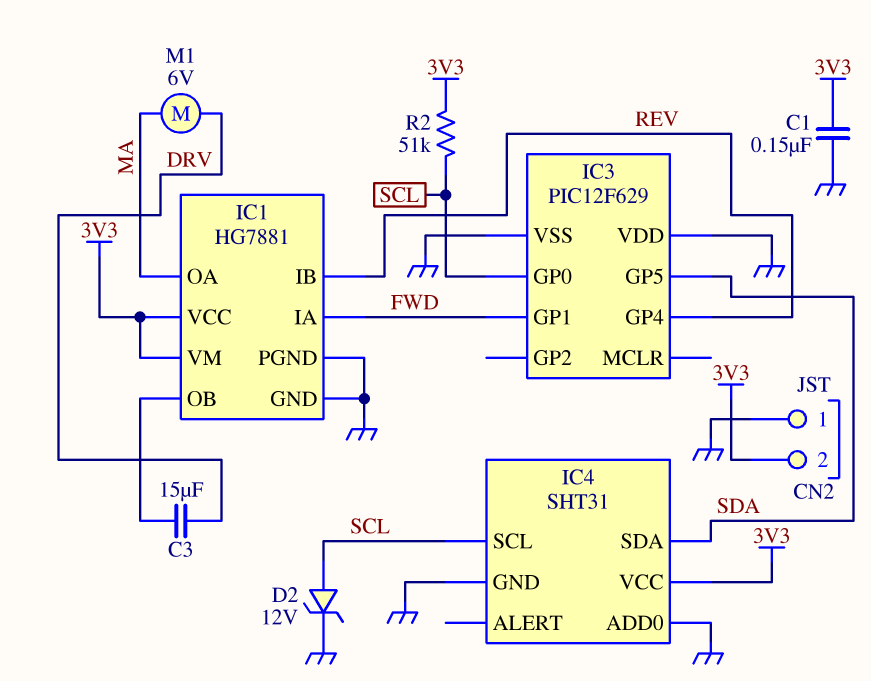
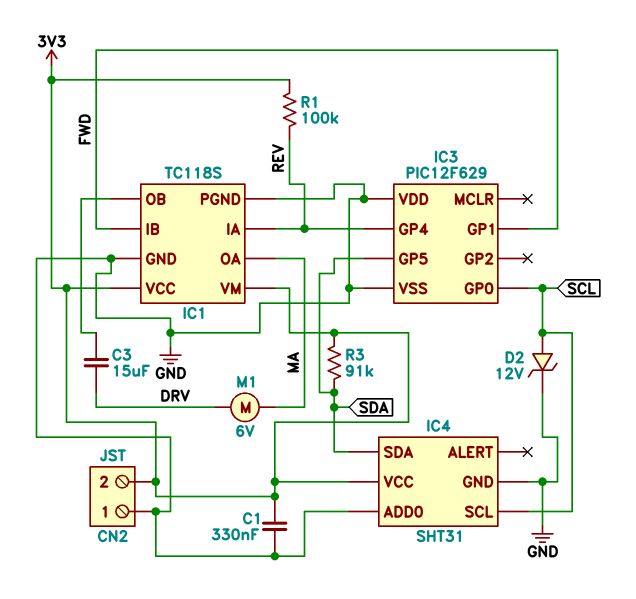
C1: 150nF (3V3, GND) -> 330nF (3V3, GND)
IC1: HG7881 -> TC118S
IC1 pin IA: FWD -> REV
IC1 pin IB: REV -> FWD
R1: none -> 100k (3V3, REV)
R2: 51k (3V3, SCL) -> none
R3: none -> 91k (3V3, SDA)

